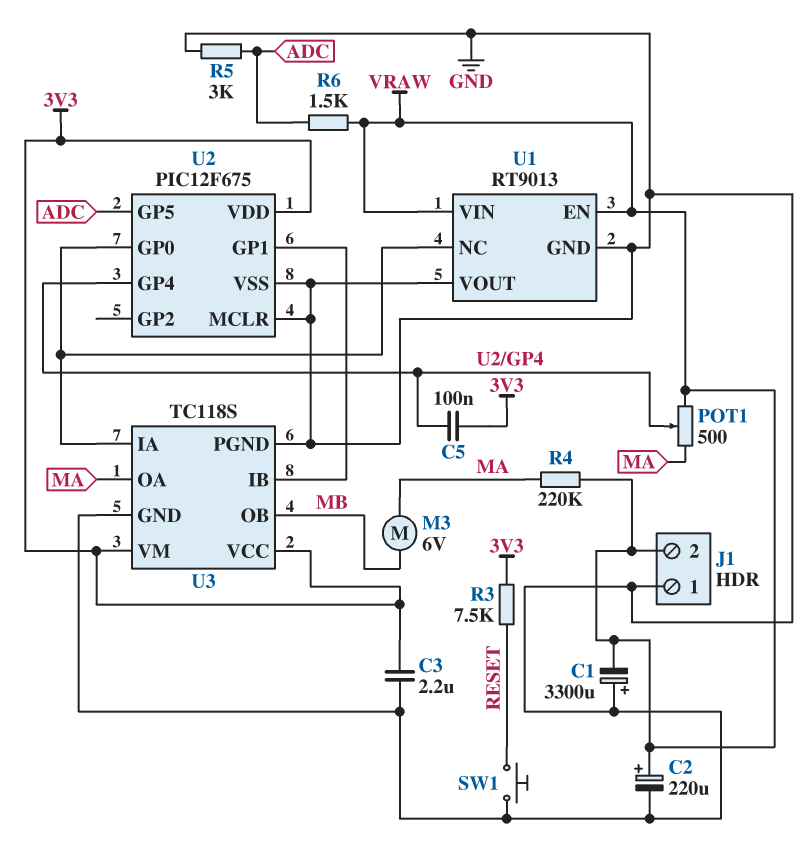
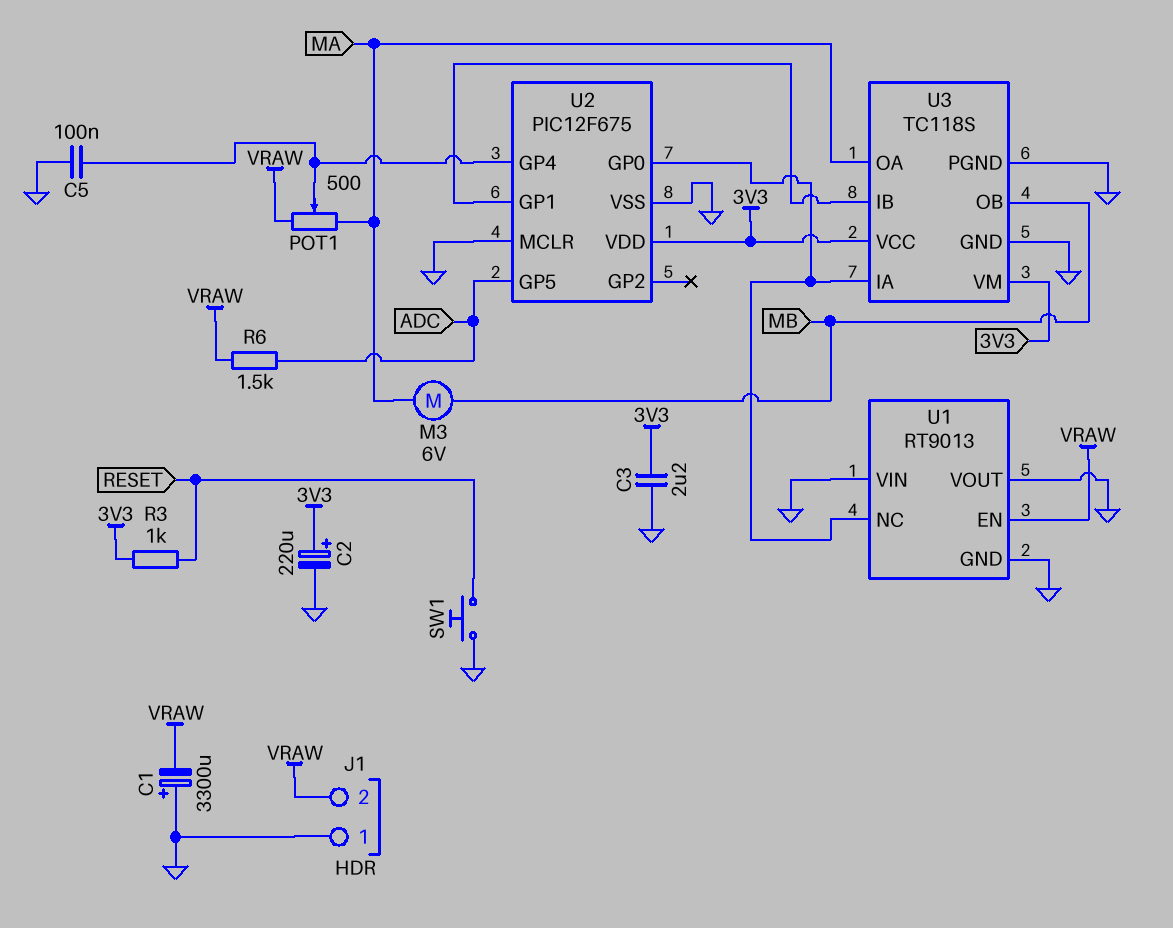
C2: 220uF (plus VRAW, minus GND) -> 220uF (plus 3V3, minus GND)
C5: 100nF (3V3, U2/GP4) -> 100nF (GND, U2/GP4)
R3: 7.5k (3V3, RESET) -> 1k (3V3, RESET)
R4: 220k (MA, VRAW) -> none
R5: 3k (ADC, GND) -> none
U1 pin VIN: VRAW -> GND

